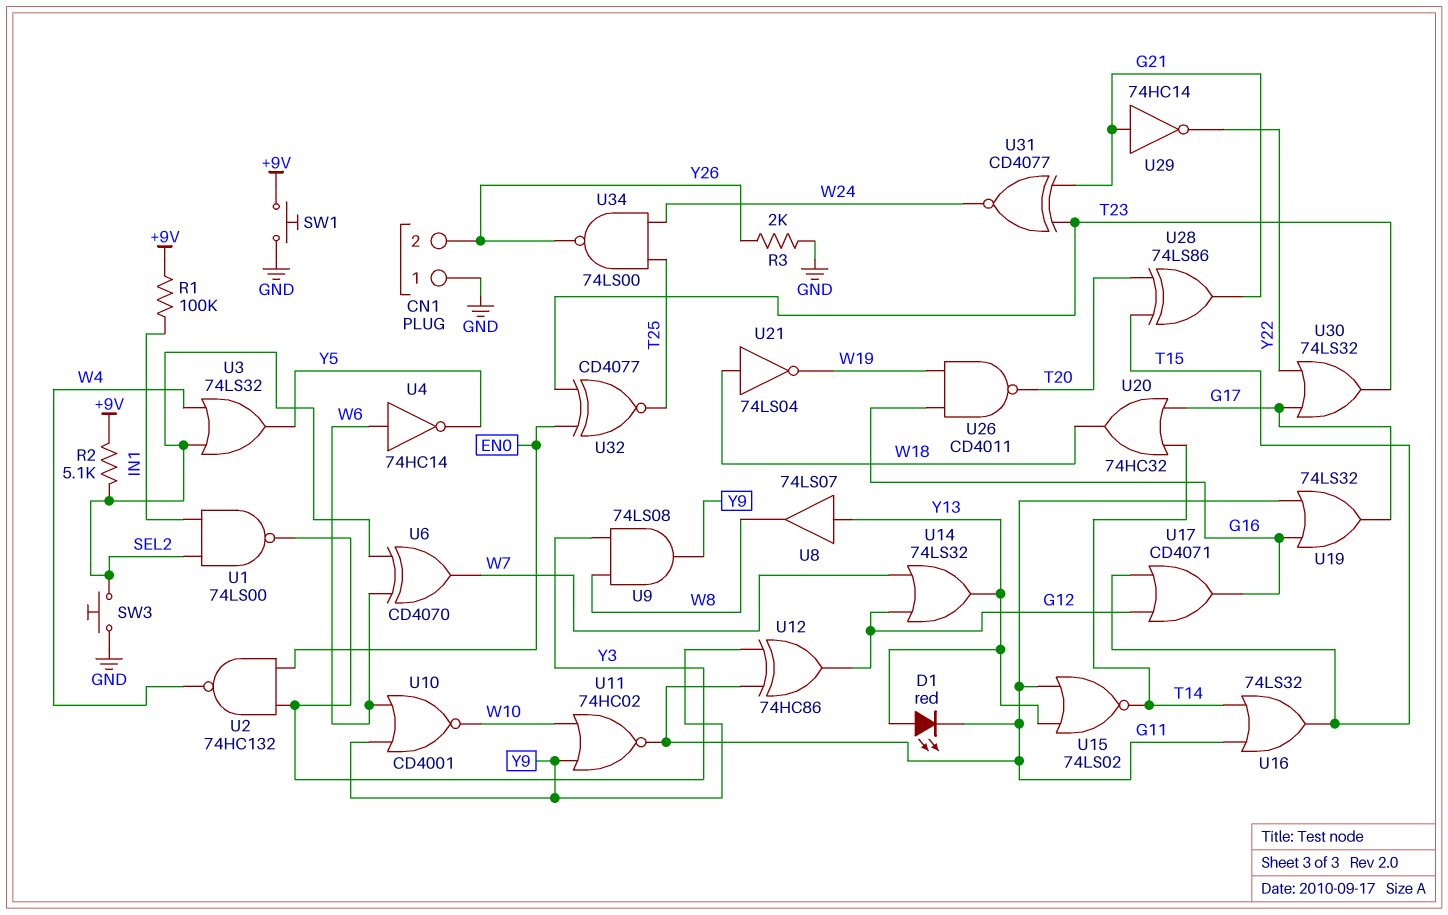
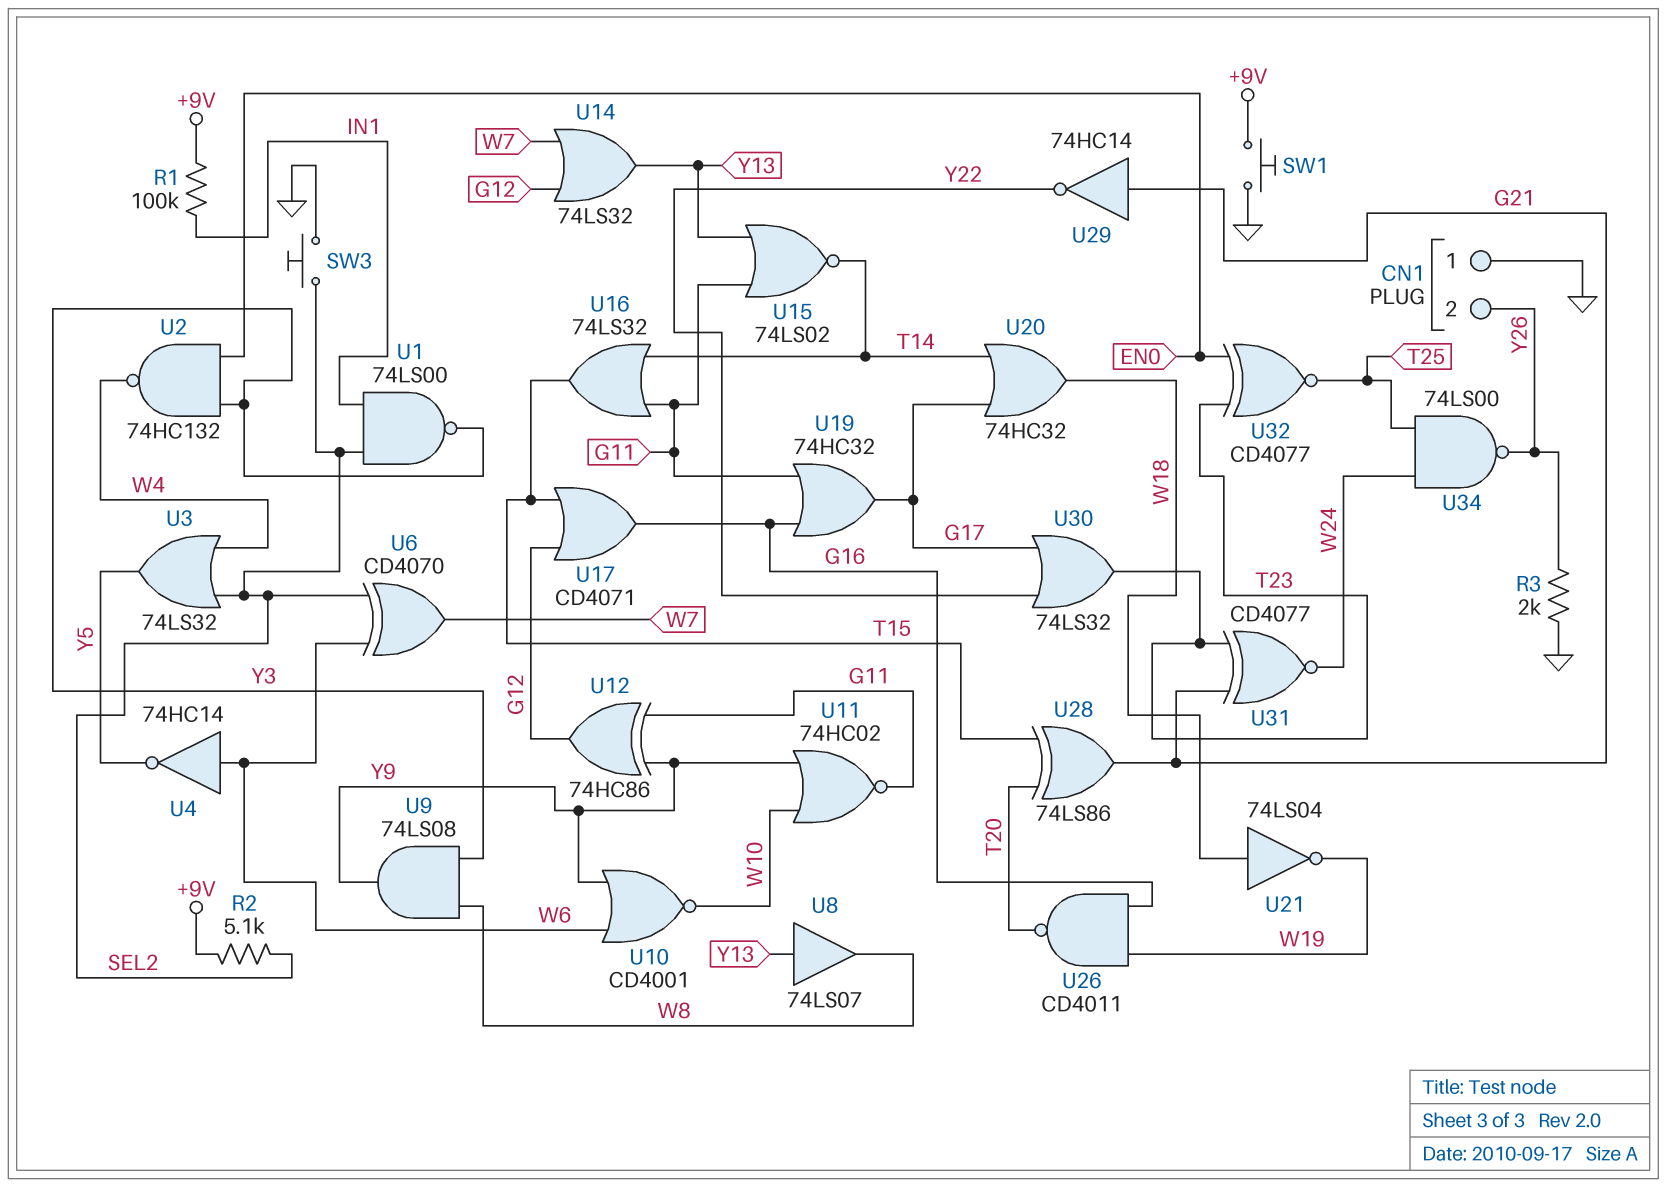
D1: LED red (A Y13, K G11) -> none
U19: OR 74LS32 (in G11, in G16, out G17) -> OR 74HC32 (in G11, in G16, out G17)

